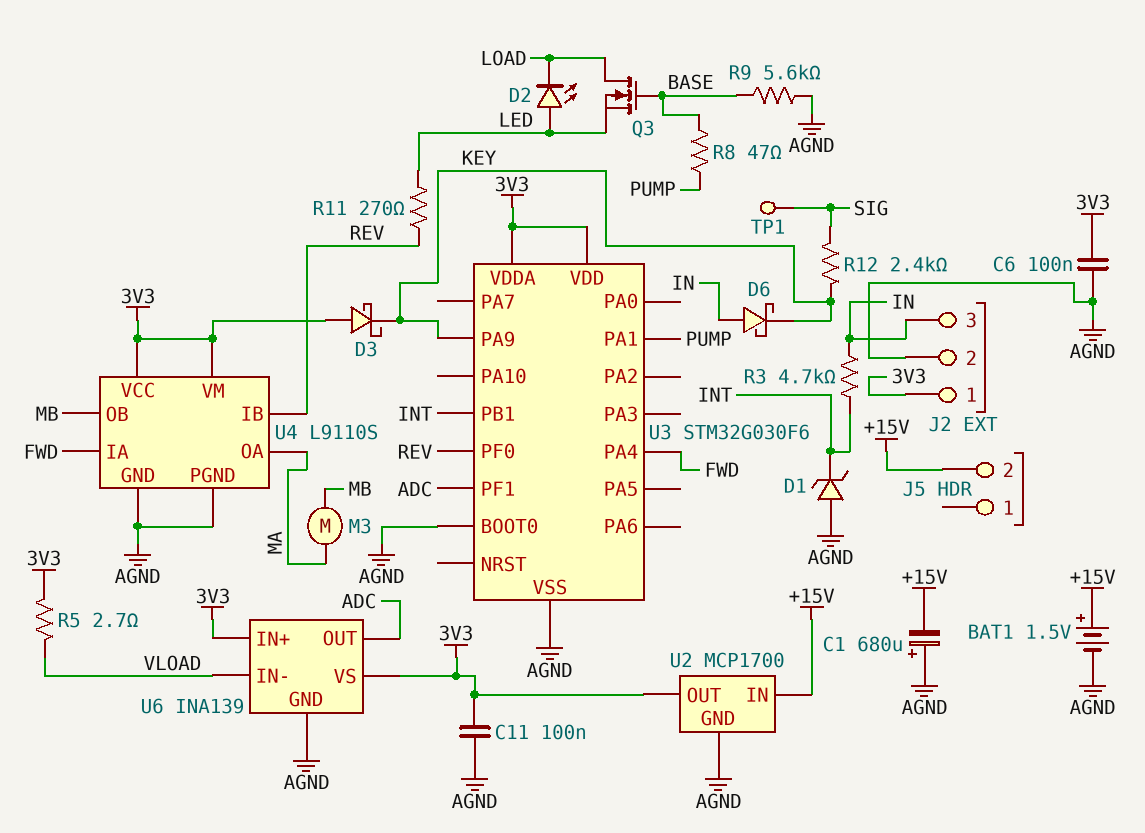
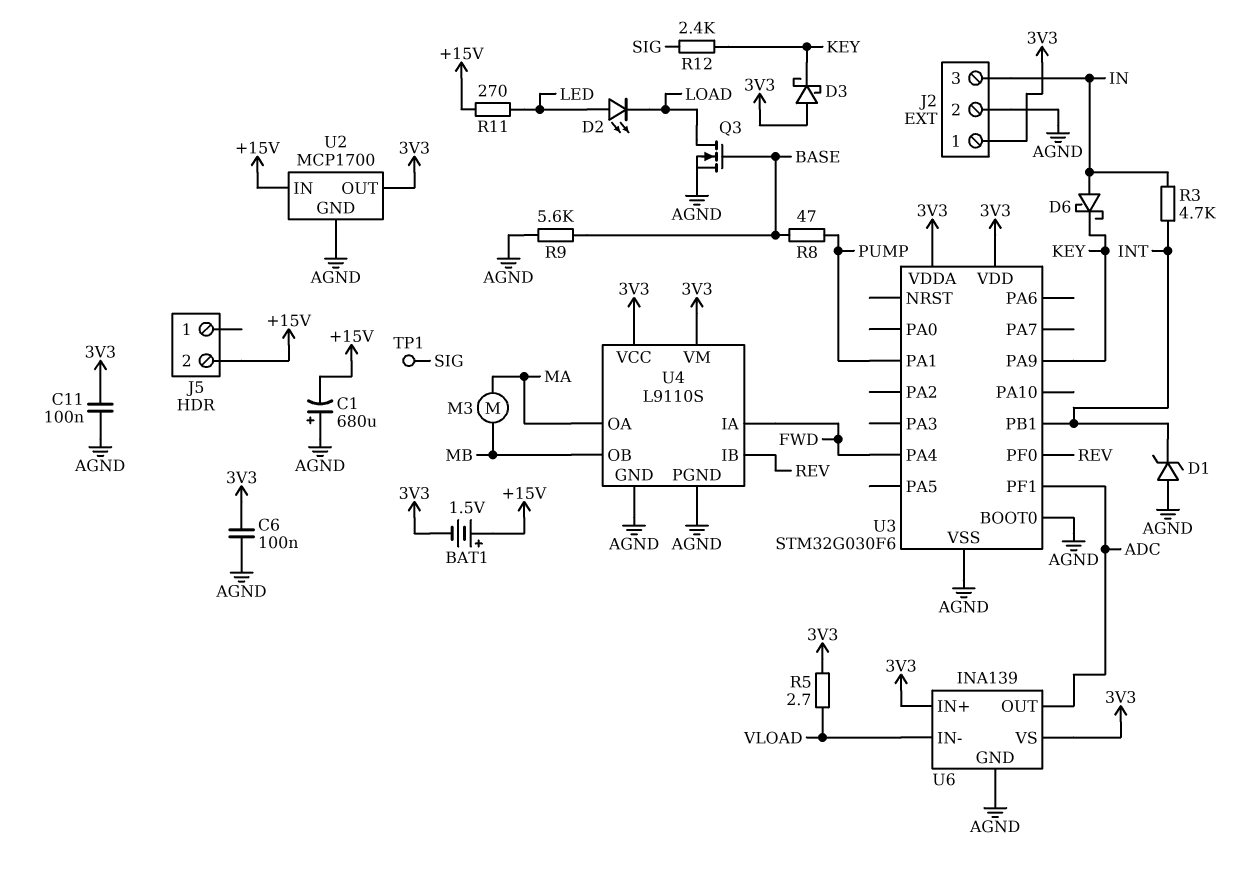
BAT1: 1.5V (plus +15V, minus AGND) -> 1.5V (plus +15V, minus 3V3)
Q3: NMOS (G BASE, D LOAD, S LED) -> NMOS (G BASE, D LOAD, S AGND)
R11: 270 (LED, REV) -> 270 (+15V, LED)

